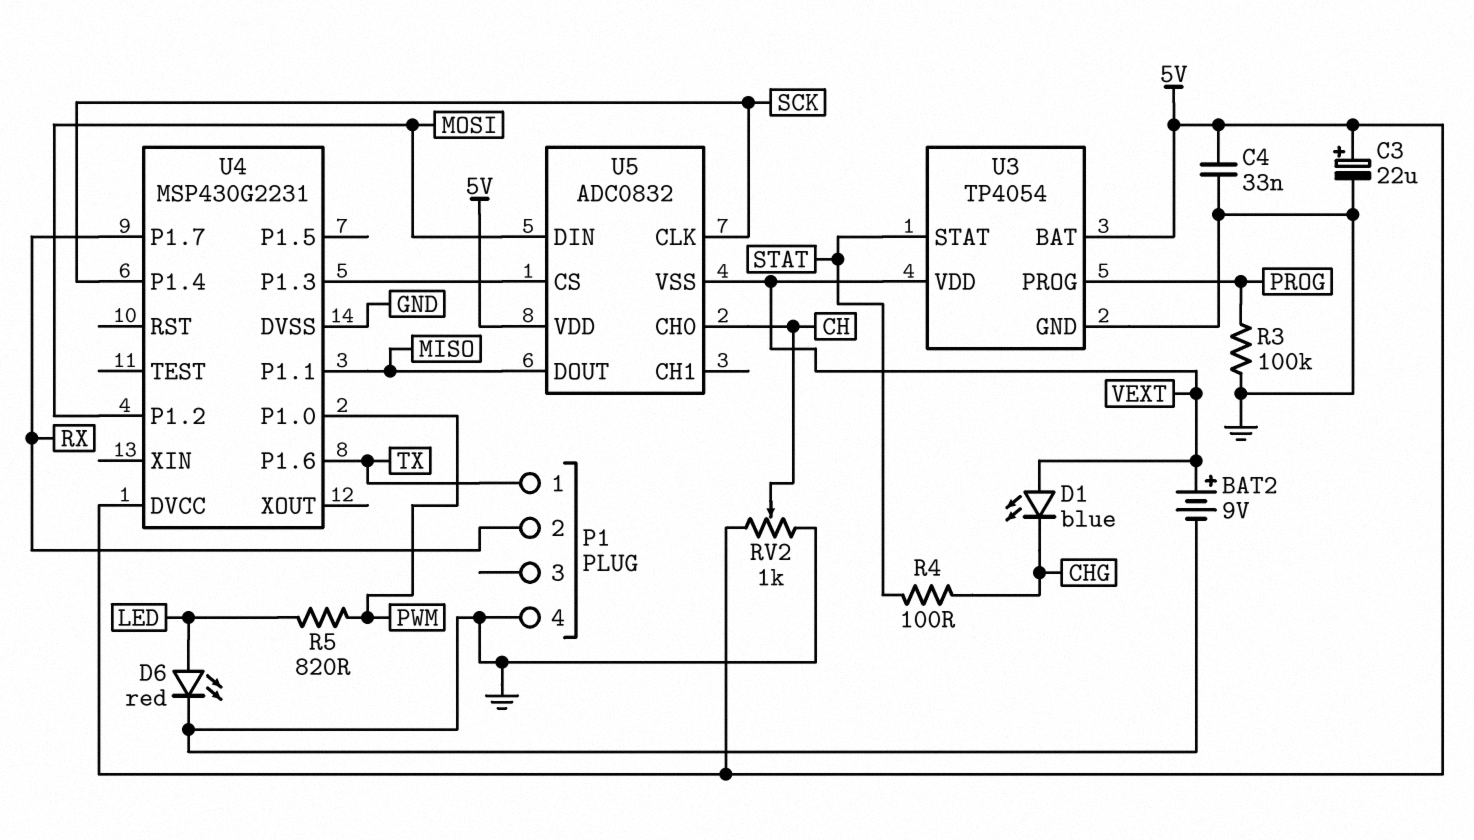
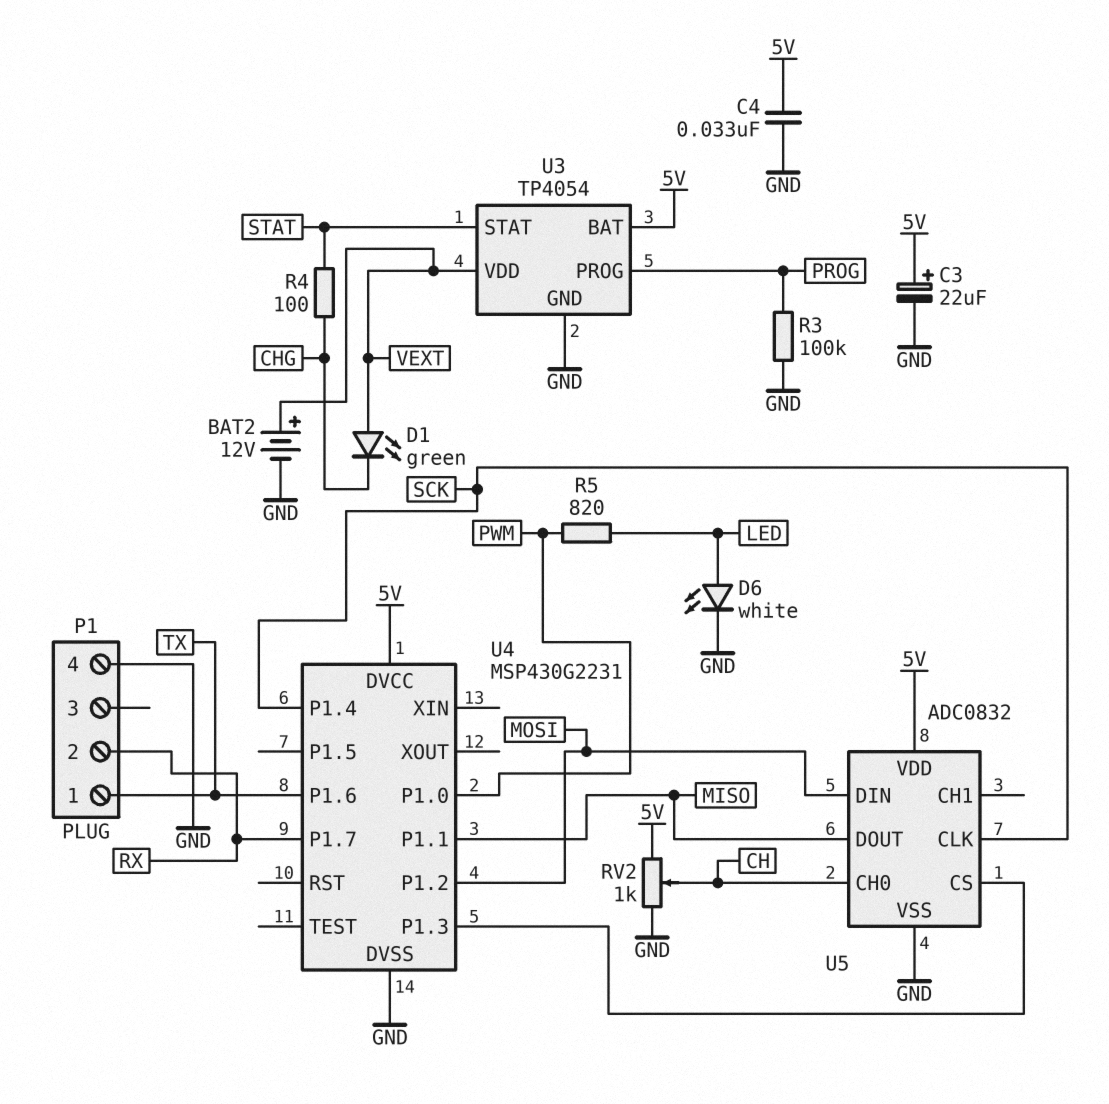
BAT2: 9V (plus VEXT, minus GND) -> 12V (plus VEXT, minus GND)
D1: LED blue (A VEXT, K CHG) -> LED green (A VEXT, K CHG)
D6: LED red (A LED, K GND) -> LED white (A LED, K GND)
U5 pin VSS: VEXT -> GND

